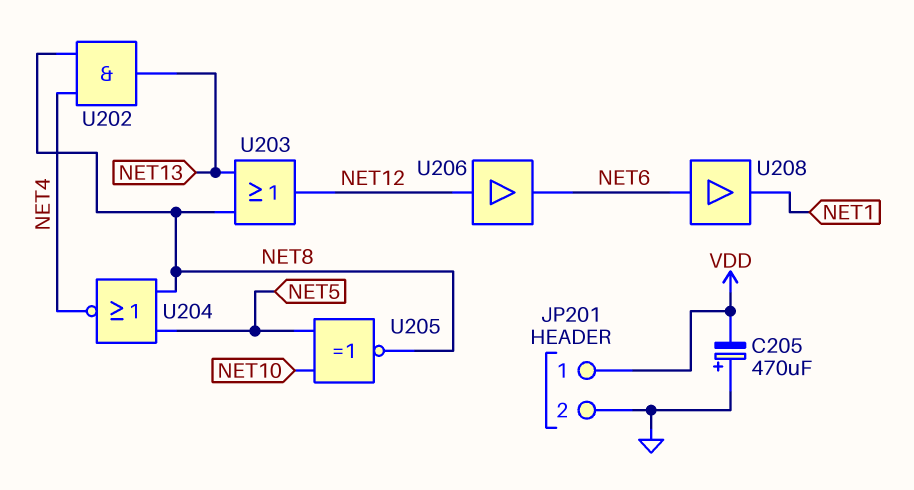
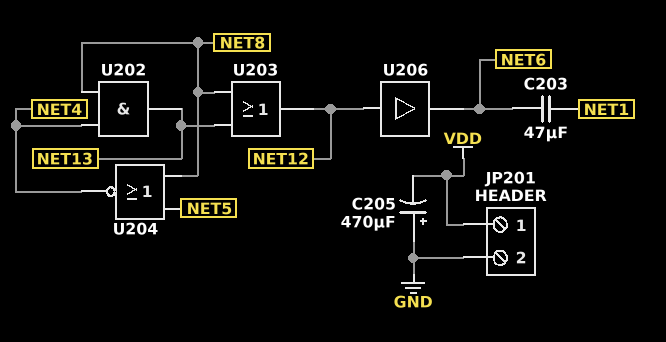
C203: none -> 47uF (NET1, NET6)
U205: XNOR (in NET5, in NET10, out NET8) -> none
U208: buffer (in NET6, out NET1) -> none

